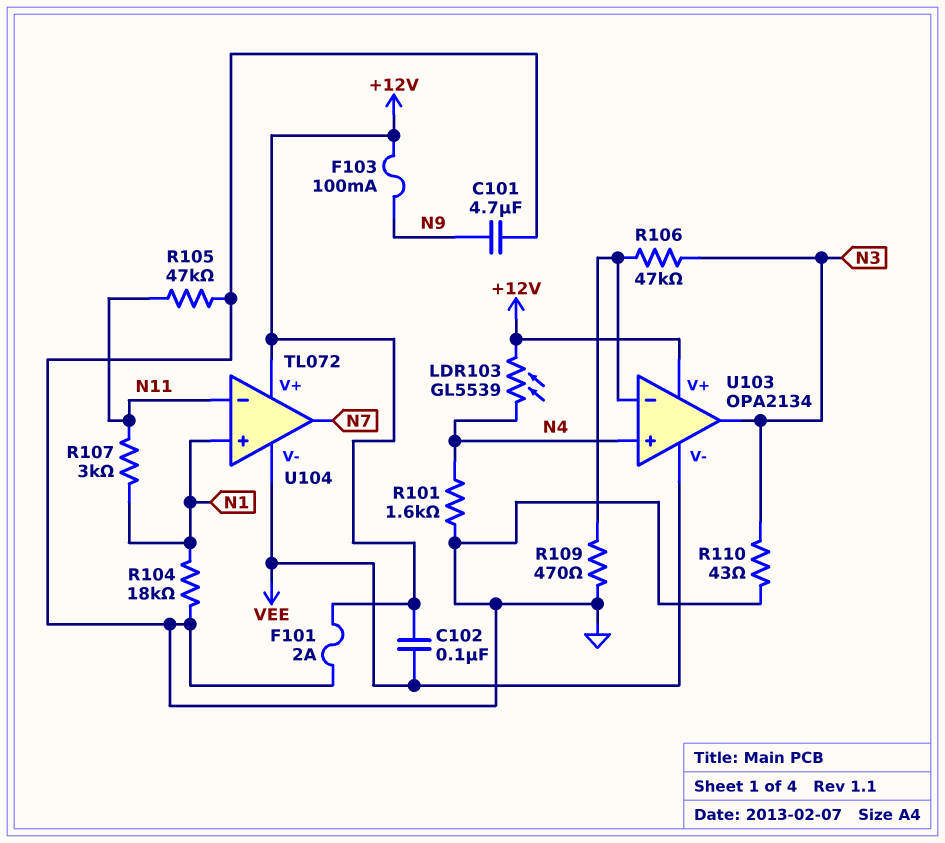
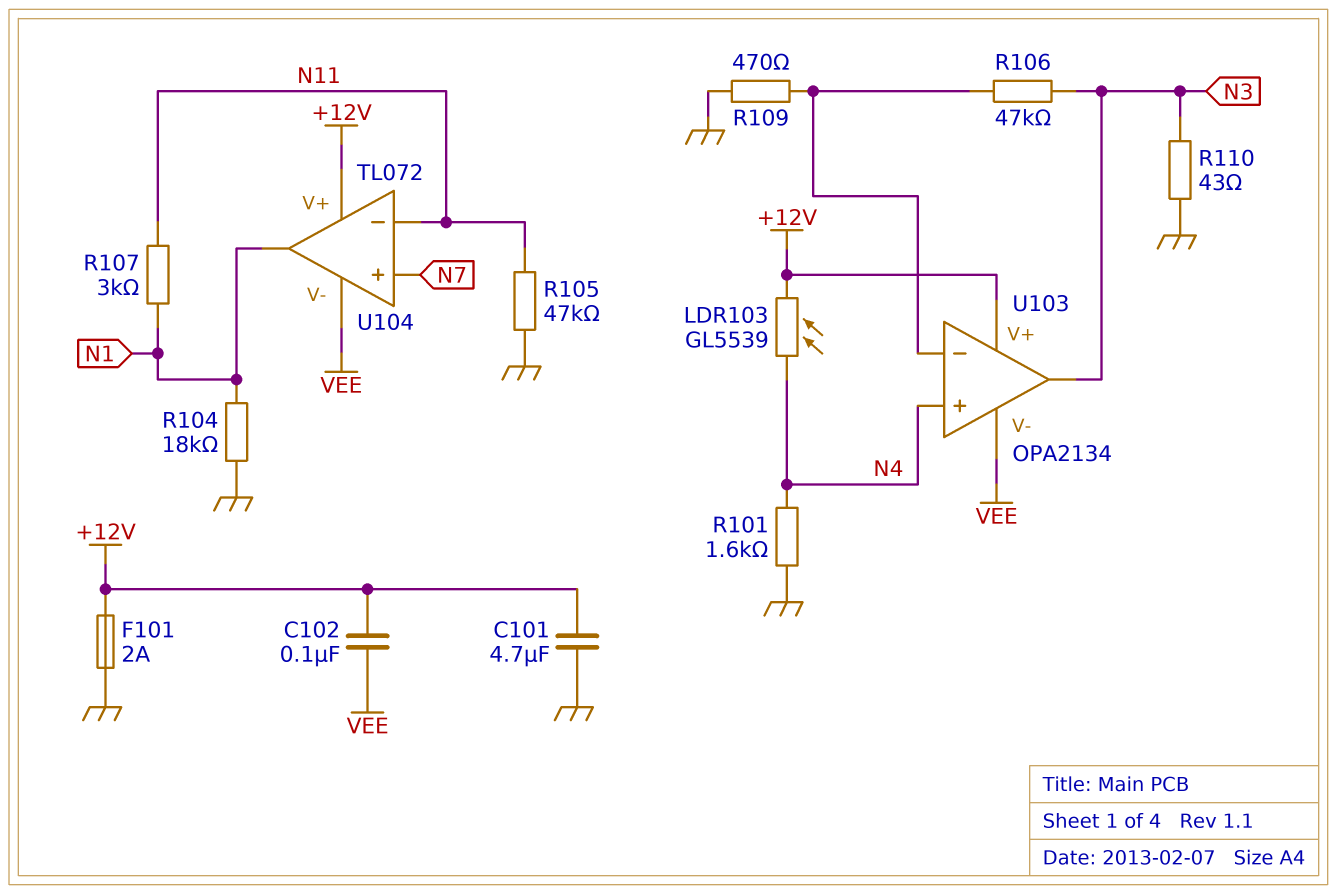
C101: 4.7uF (GND, N9) -> 4.7uF (+12V, GND)
F103: 100mA (+12V, N9) -> none
U104 pin in+: N1 -> N7
U104 pin out: N7 -> N1

